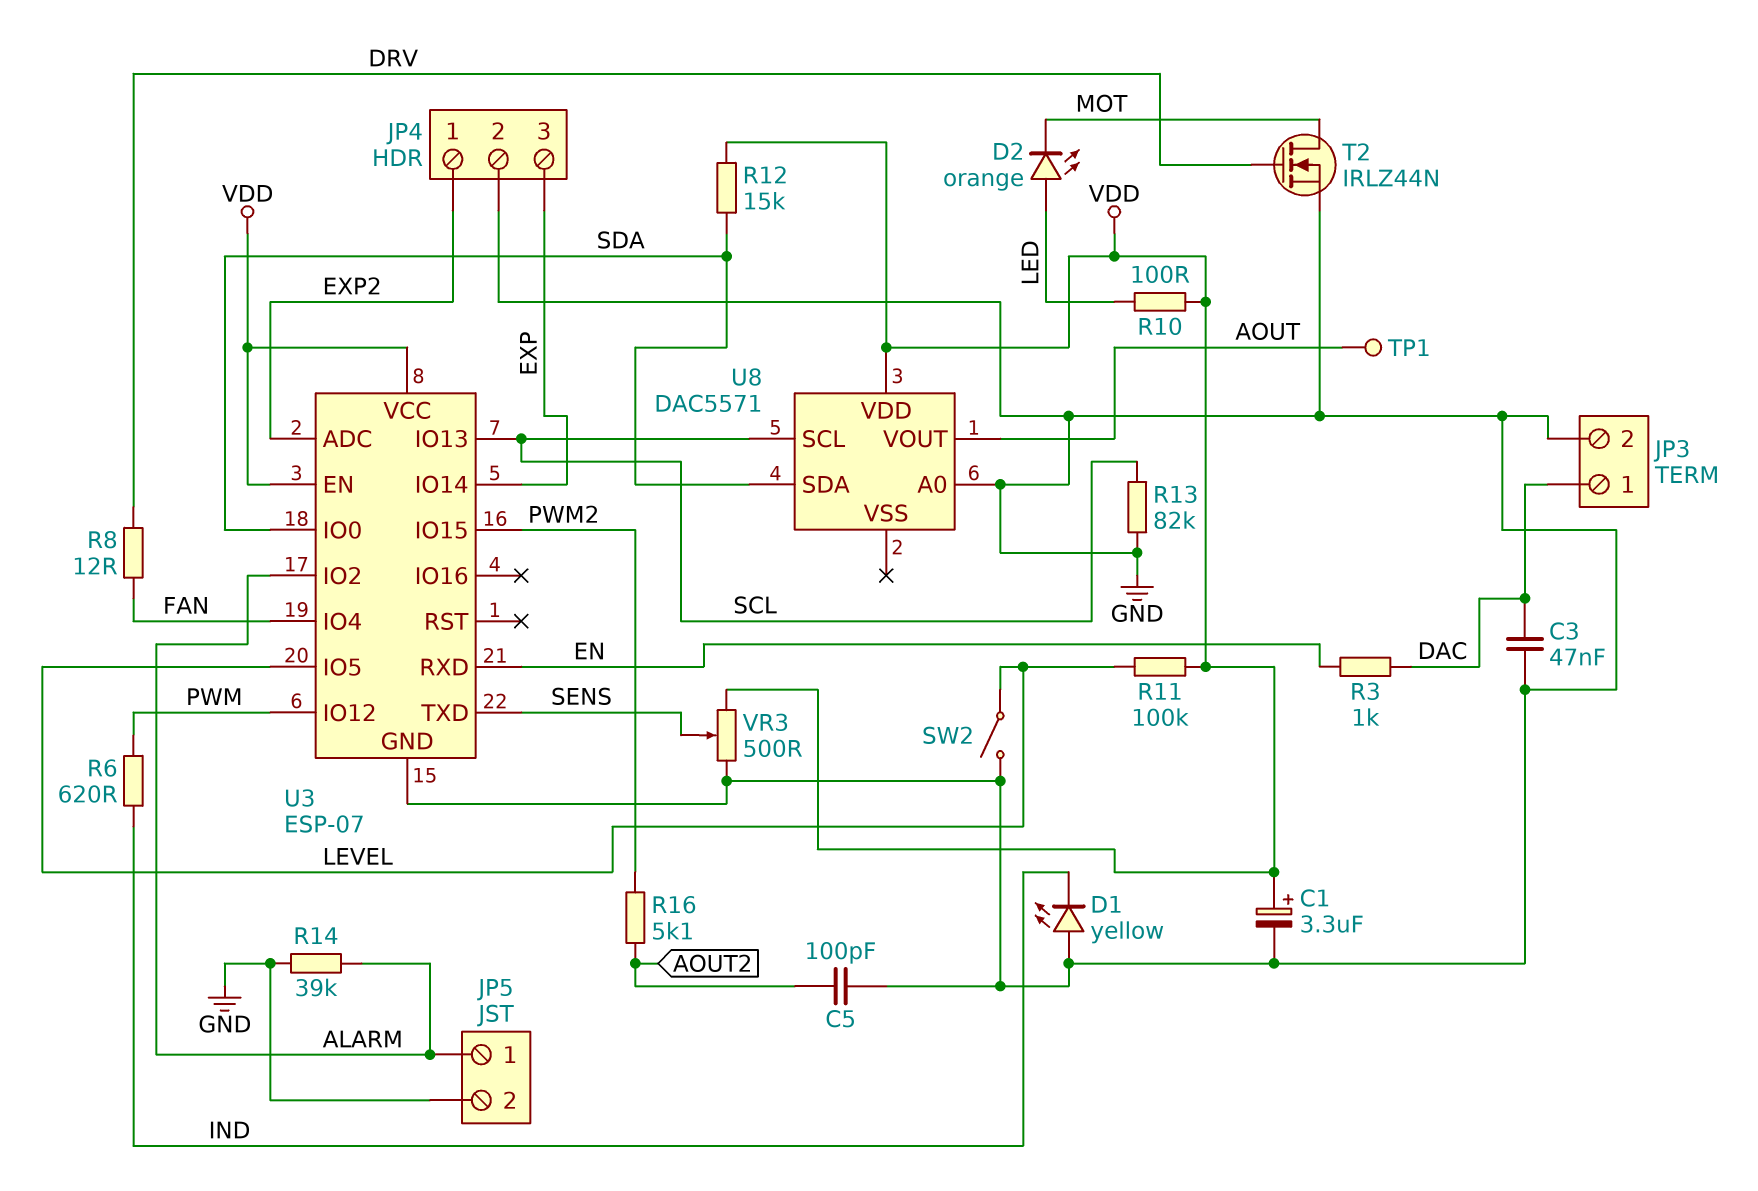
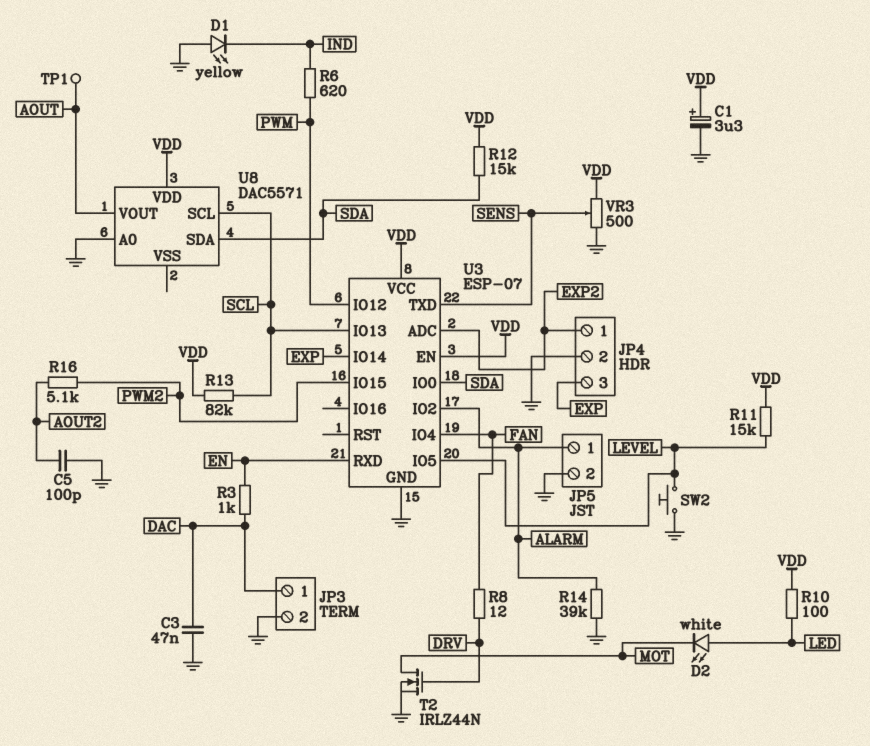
D2: LED orange (A LED, K MOT) -> LED white (A LED, K MOT)
R11: 100k (LEVEL, VDD) -> 15k (LEVEL, VDD)
R13: 82k (GND, SCL) -> 82k (SCL, VDD)
SW2: switch (GND, LEVEL) -> button (GND, LEVEL)

